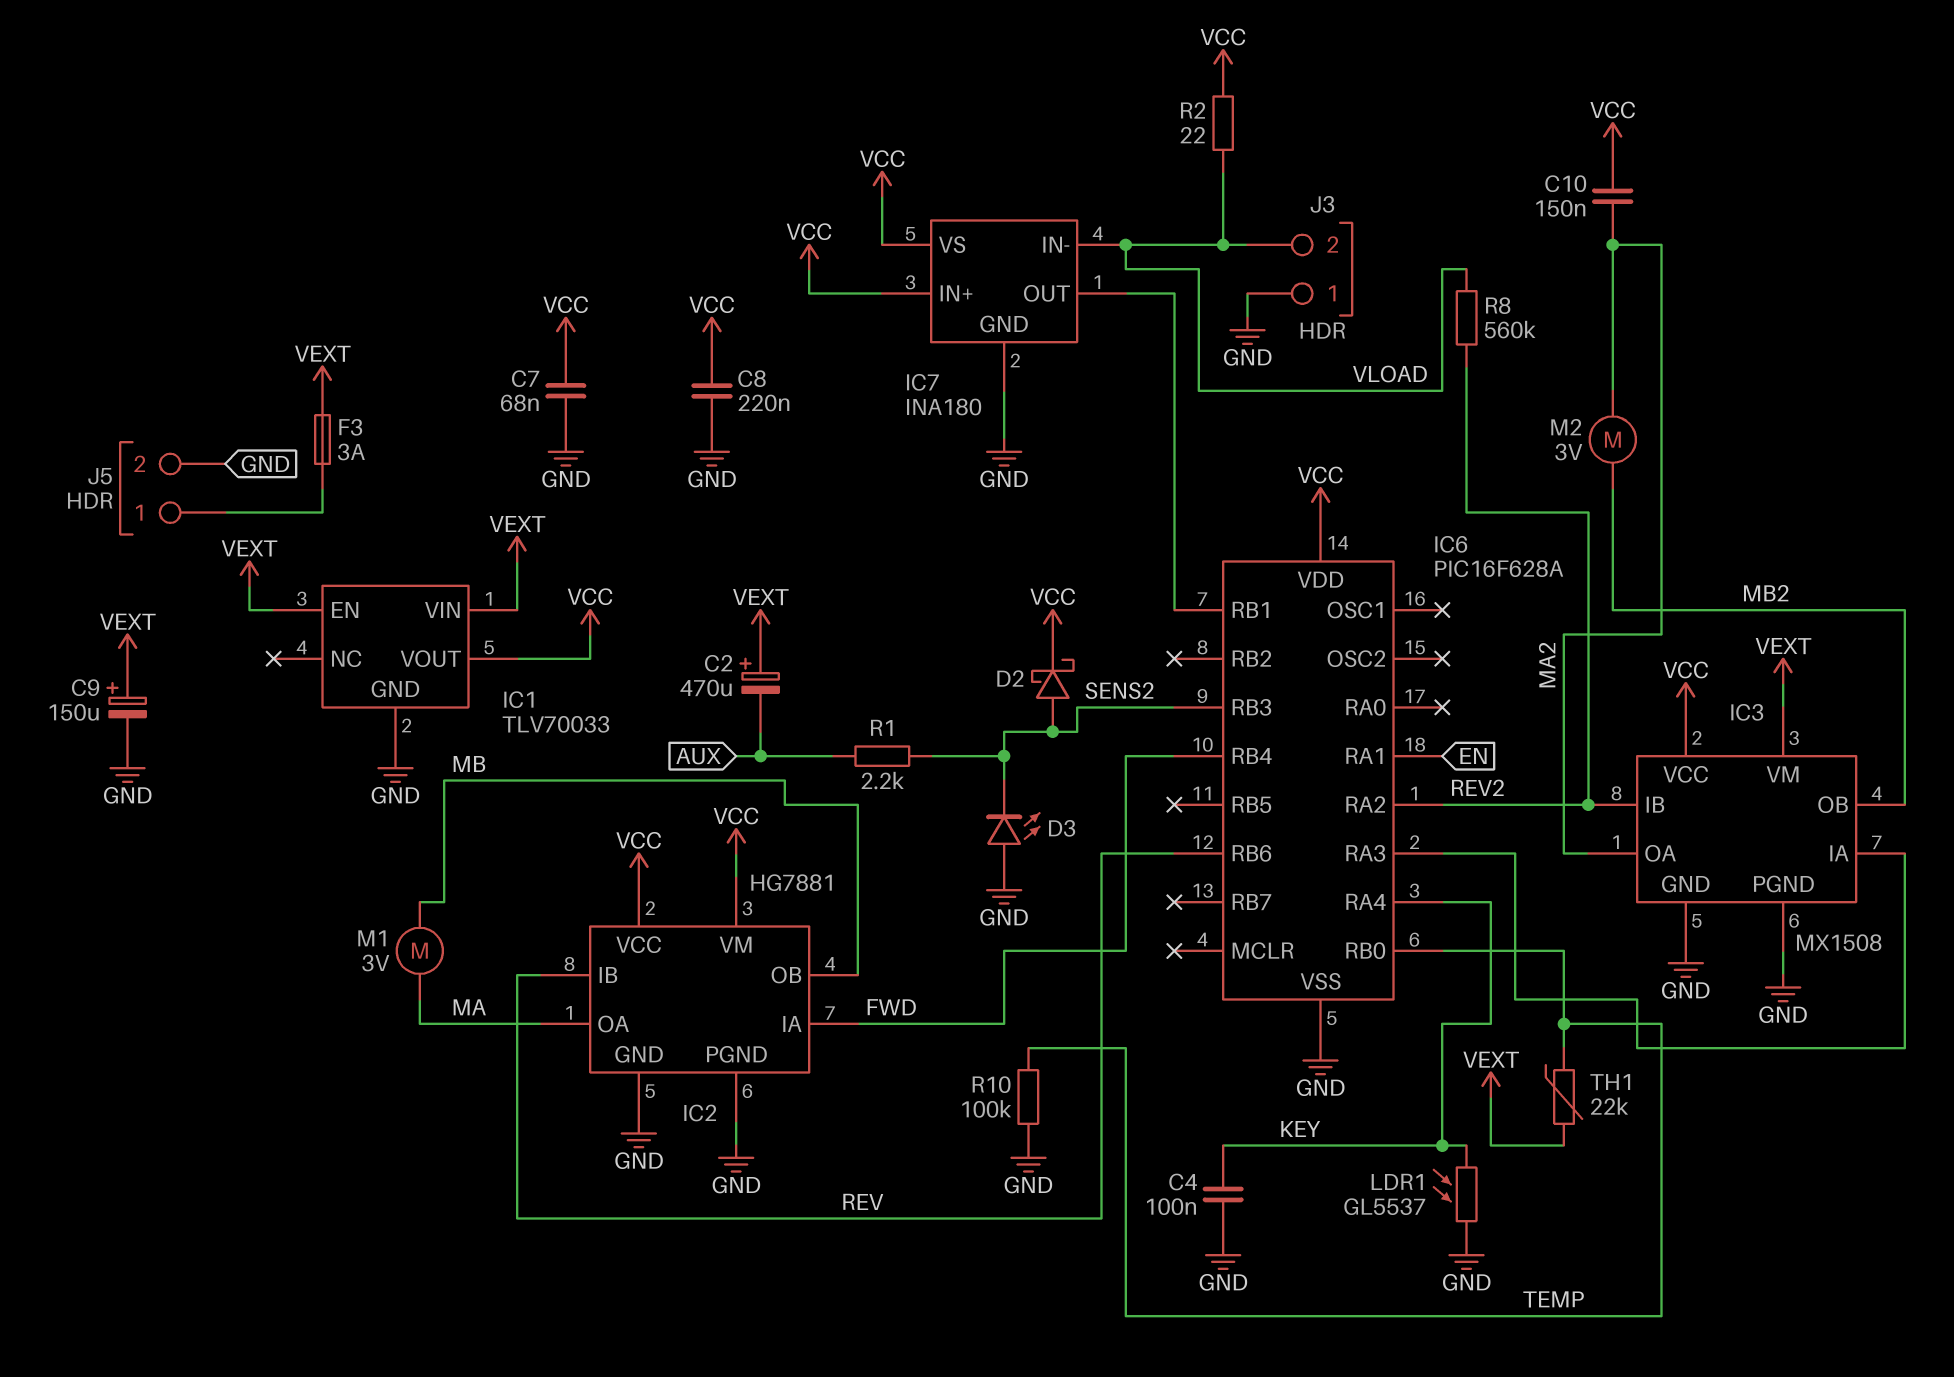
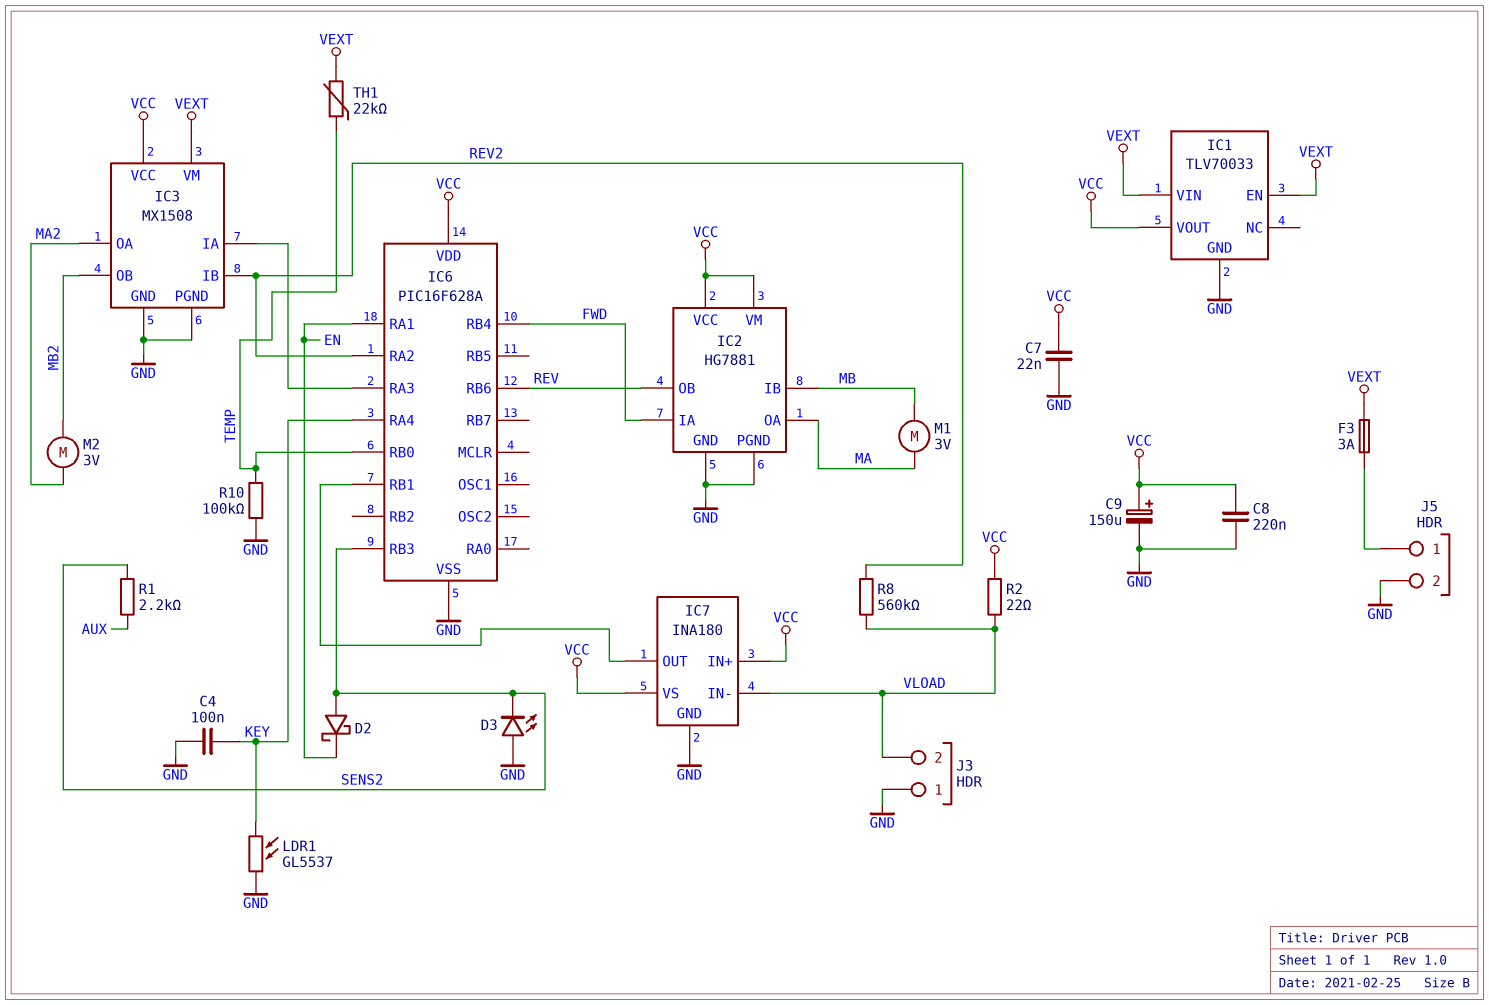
C2: 470uF (plus VEXT, minus AUX) -> none
C7: 68nF (GND, VCC) -> 22nF (GND, VCC)
C9: 150uF (plus VEXT, minus GND) -> 150uF (plus VCC, minus GND)
C10: 150nF (MA2, VCC) -> none
D2: schottky (A SENS2, K VCC) -> schottky (A SENS2, K EN)
IC2 pin IB: REV -> MB
IC2 pin OB: MB -> REV

